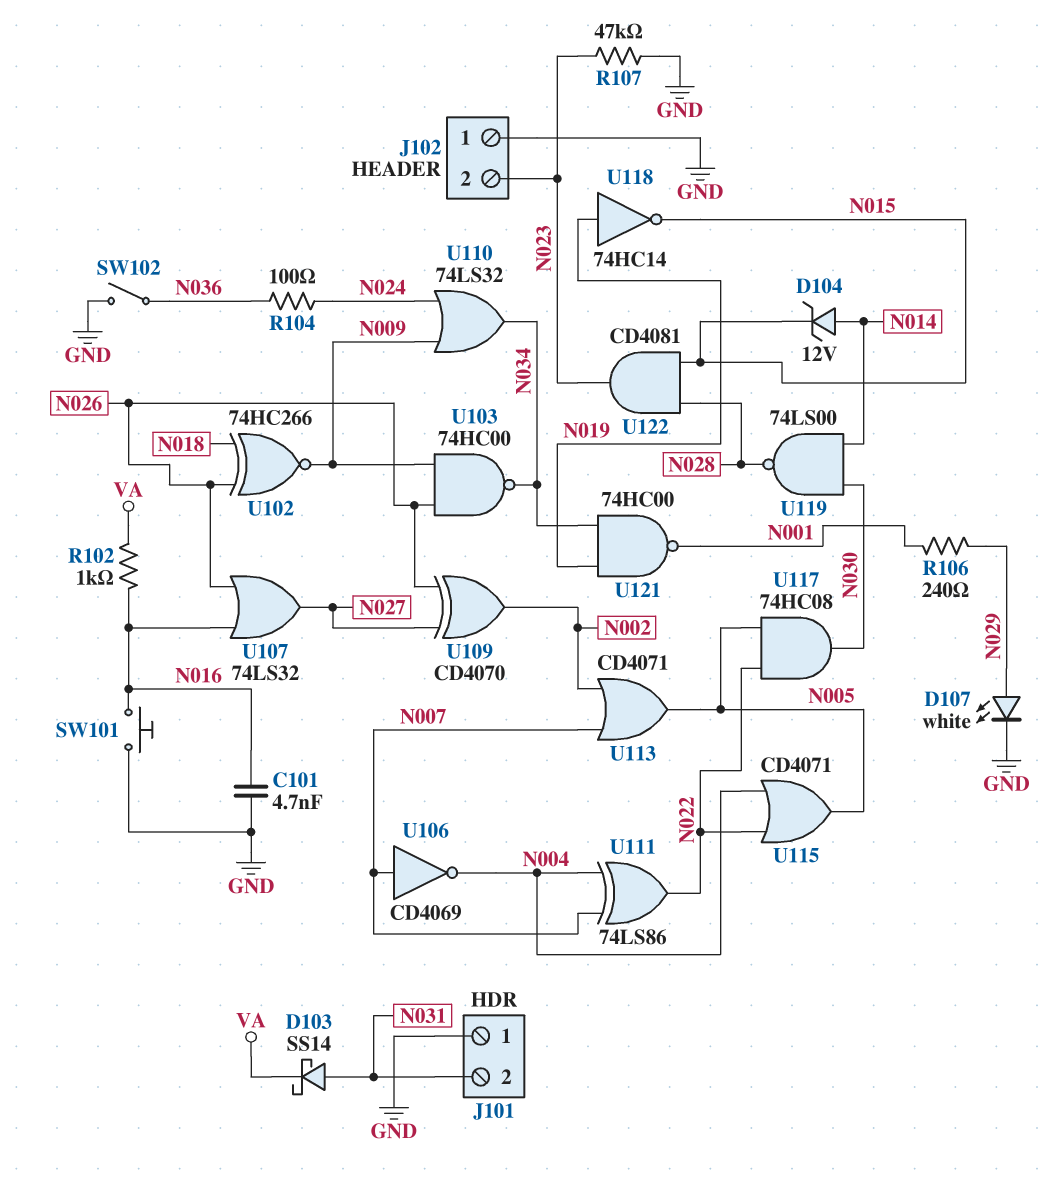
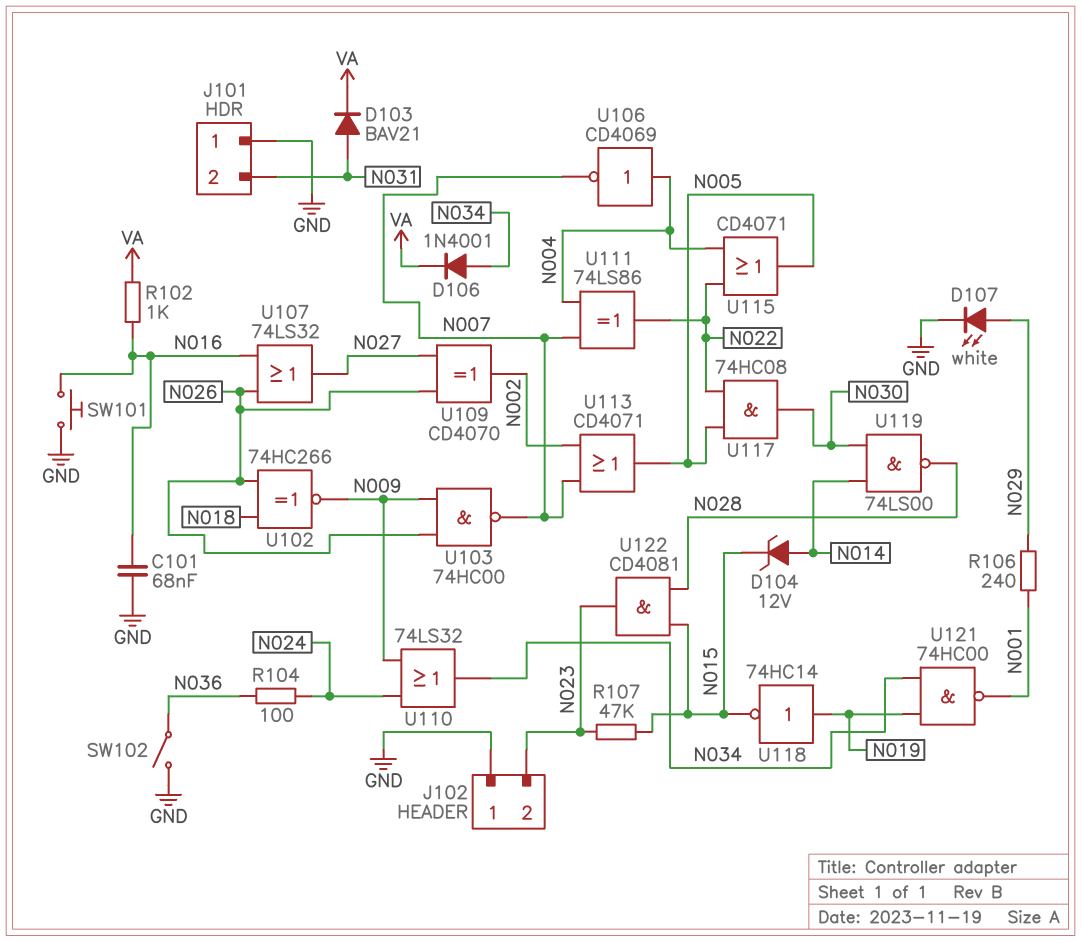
C101: 4.7nF (GND, N016) -> 68nF (GND, N016)
D103: schottky SS14 (A N031, K VA) -> diode BAV21 (A N031, K VA)
D106: none -> diode 1N4001 (A N034, K VA)
R107: 47k (GND, N023) -> 47k (N015, N023)
U103: NAND 74HC00 (in N009, in N026, out N034) -> NAND 74HC00 (in N009, in N026, out N007)
U106: NOT CD4069 (in N007, out N004) -> NOT CD4069 (in N004, out N007)

